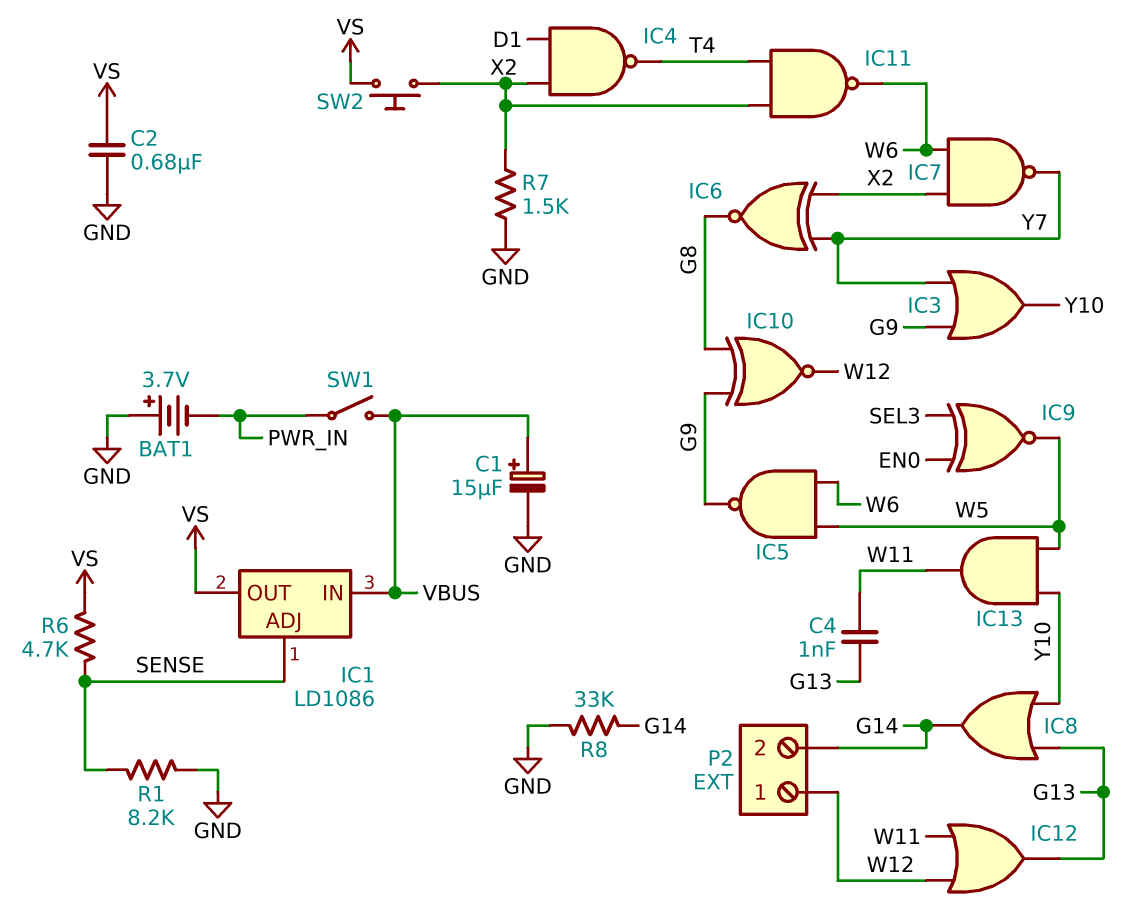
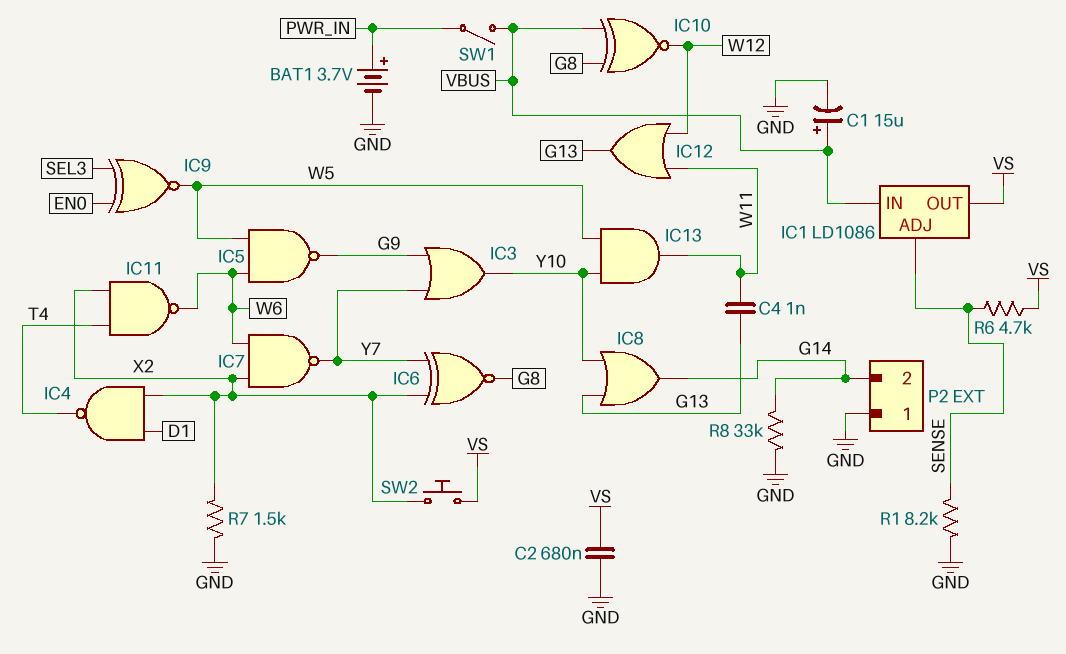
BAT1: 3.7V (plus GND, minus PWR_IN) -> 3.7V (plus PWR_IN, minus GND)
IC10: XNOR (in G8, in G9, out W12) -> XNOR (in G8, in VBUS, out W12)
P2 pin 1: W12 -> GND

